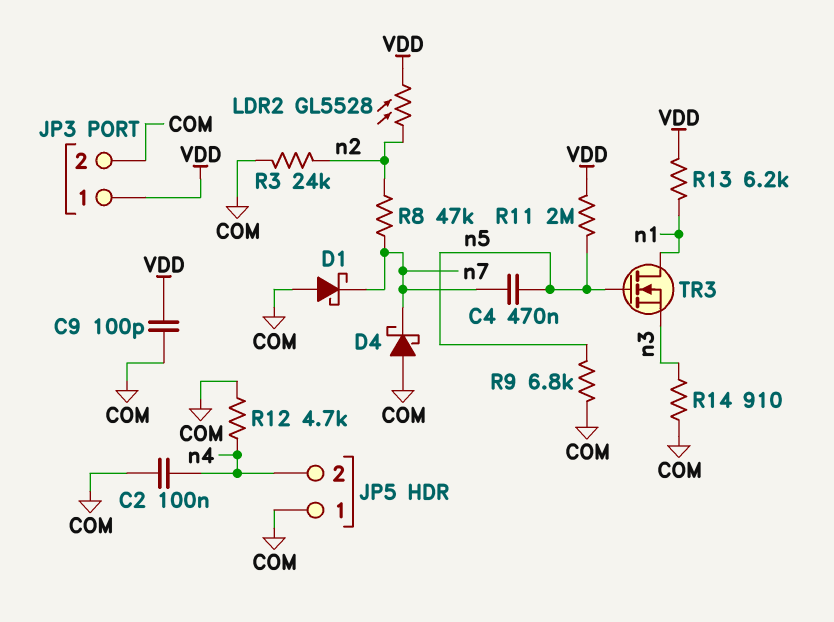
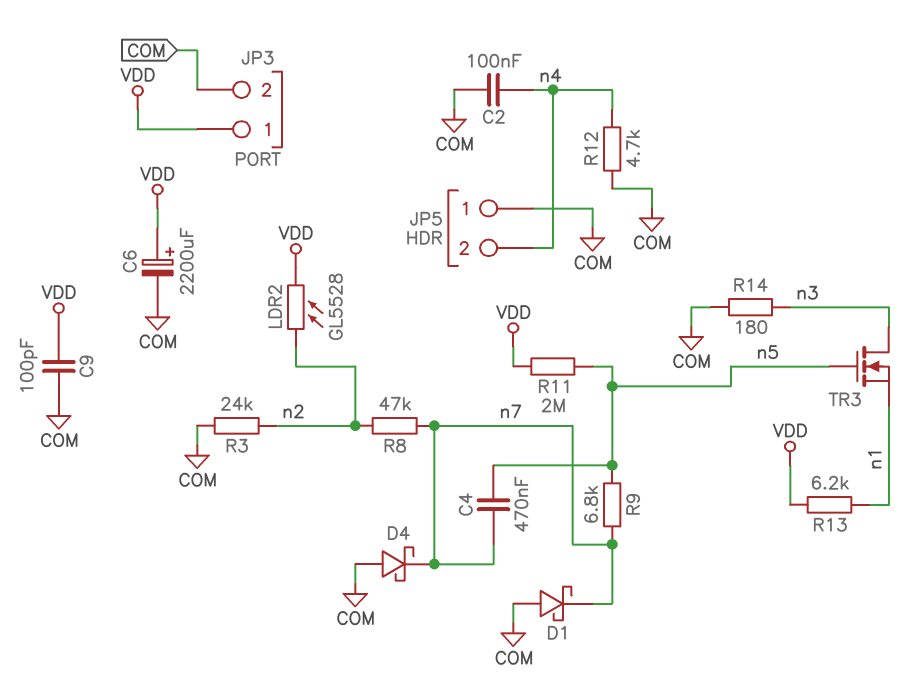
C6: none -> 2200uF (plus VDD, minus COM)
R9: 6.8k (COM, n5) -> 6.8k (n5, n7)
R14: 910 (COM, n3) -> 180 (COM, n3)
TR3: NMOS (G n5, D n1, S n3) -> NMOS (G n5, D n3, S n1)

